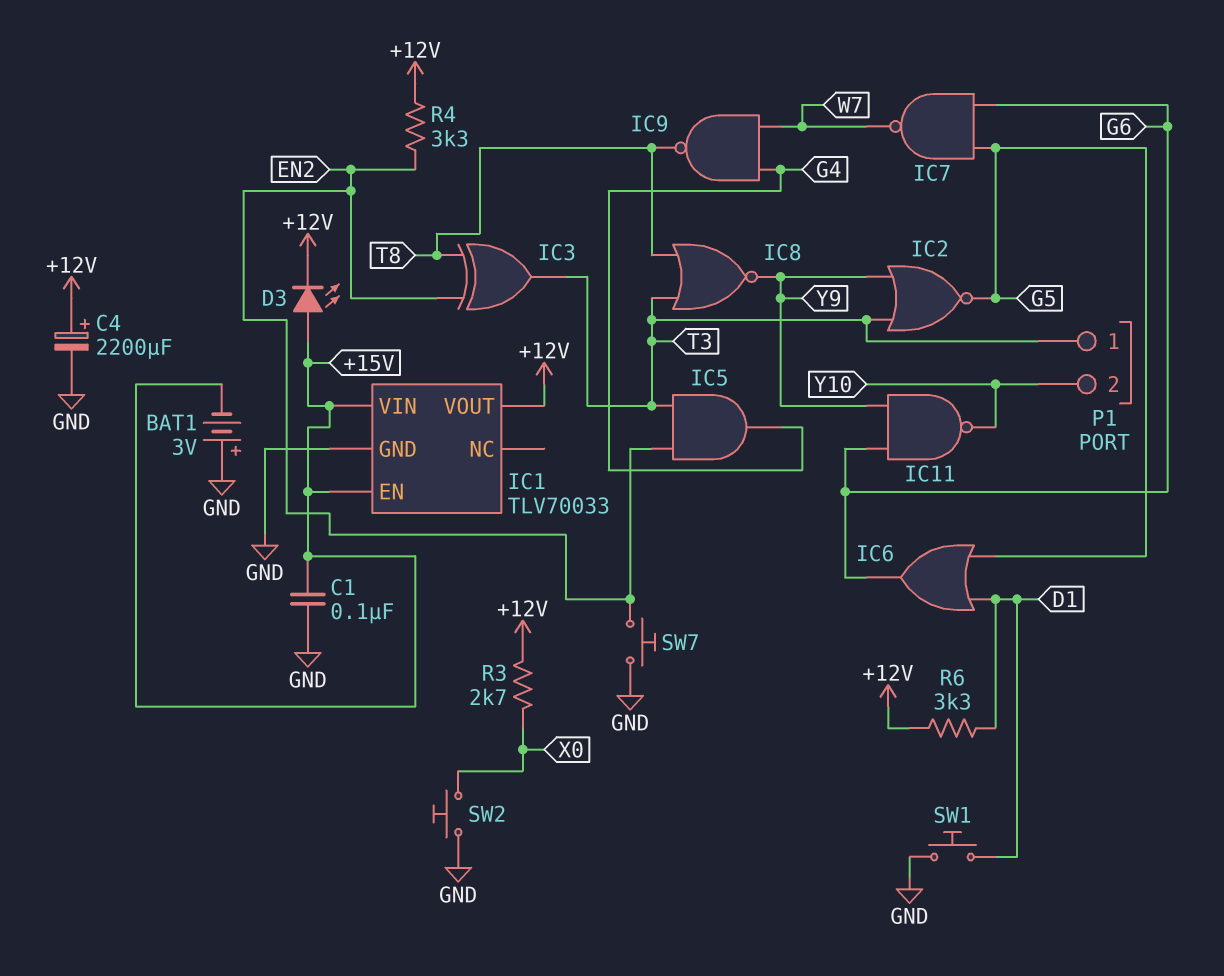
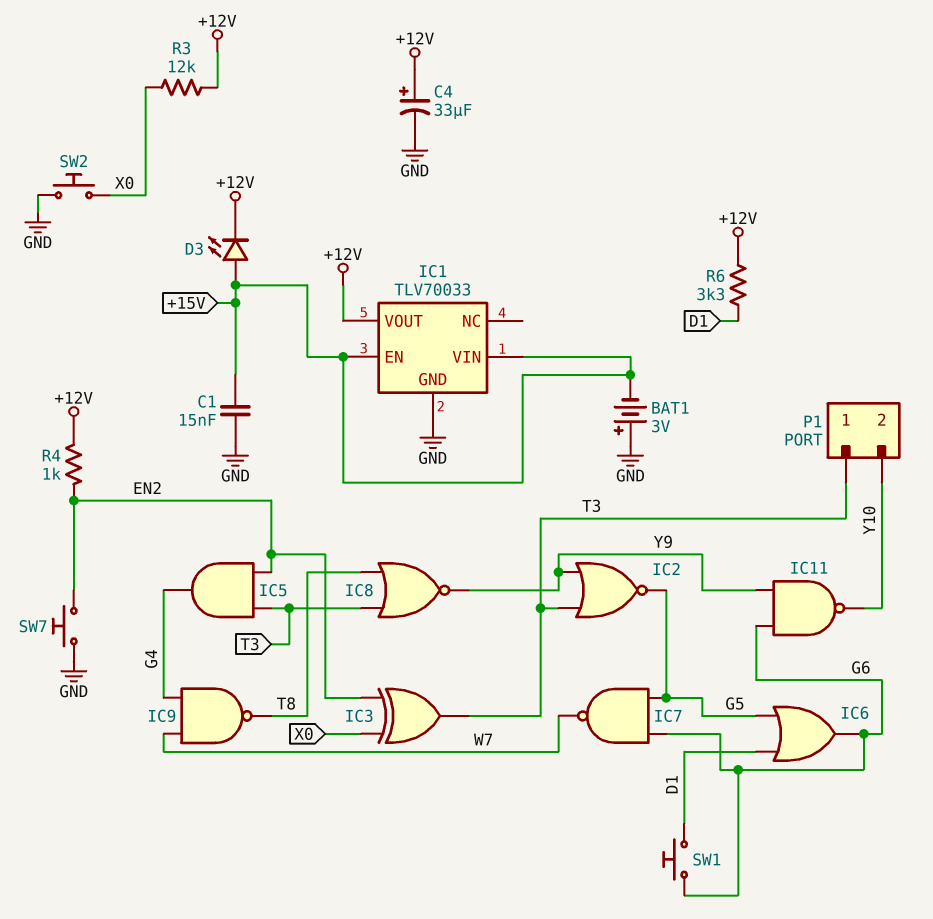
C1: 100nF (+15V, GND) -> 15nF (+15V, GND)
C4: 2200uF (plus +12V, minus GND) -> 33uF (plus +12V, minus GND)
IC3: XOR (in EN2, in T8, out T3) -> XOR (in EN2, in X0, out T3)
R3: 2.7k (+12V, X0) -> 12k (+12V, X0)
R4: 3.3k (+12V, EN2) -> 1k (+12V, EN2)
SW1: button (D1, GND) -> button (D1, G6)

